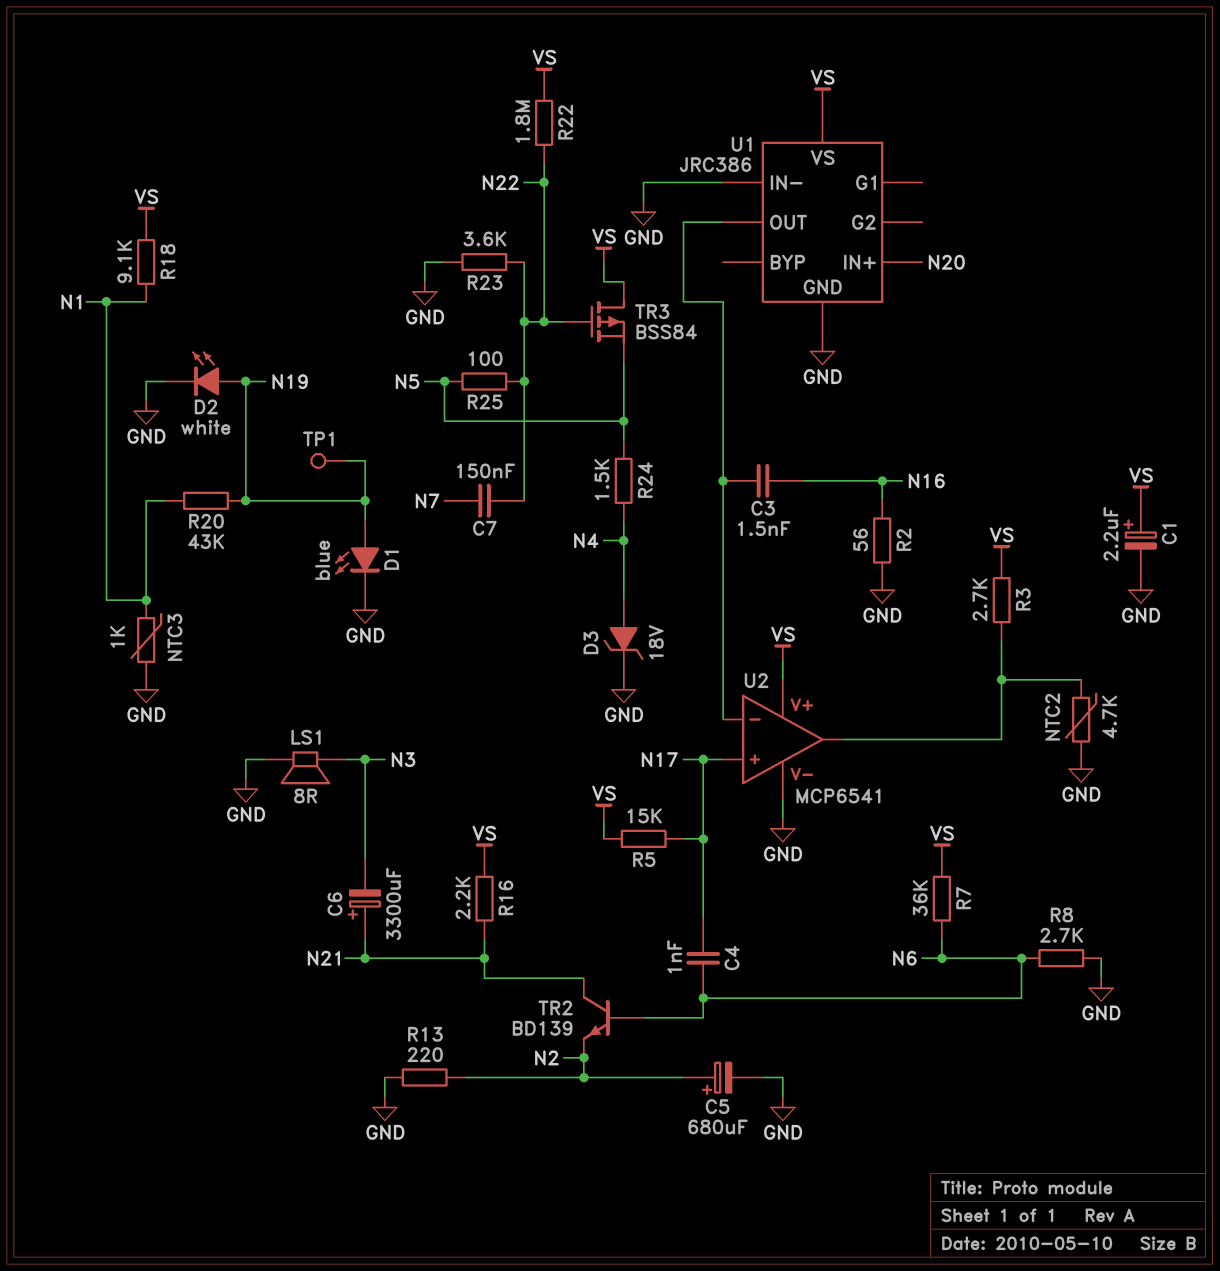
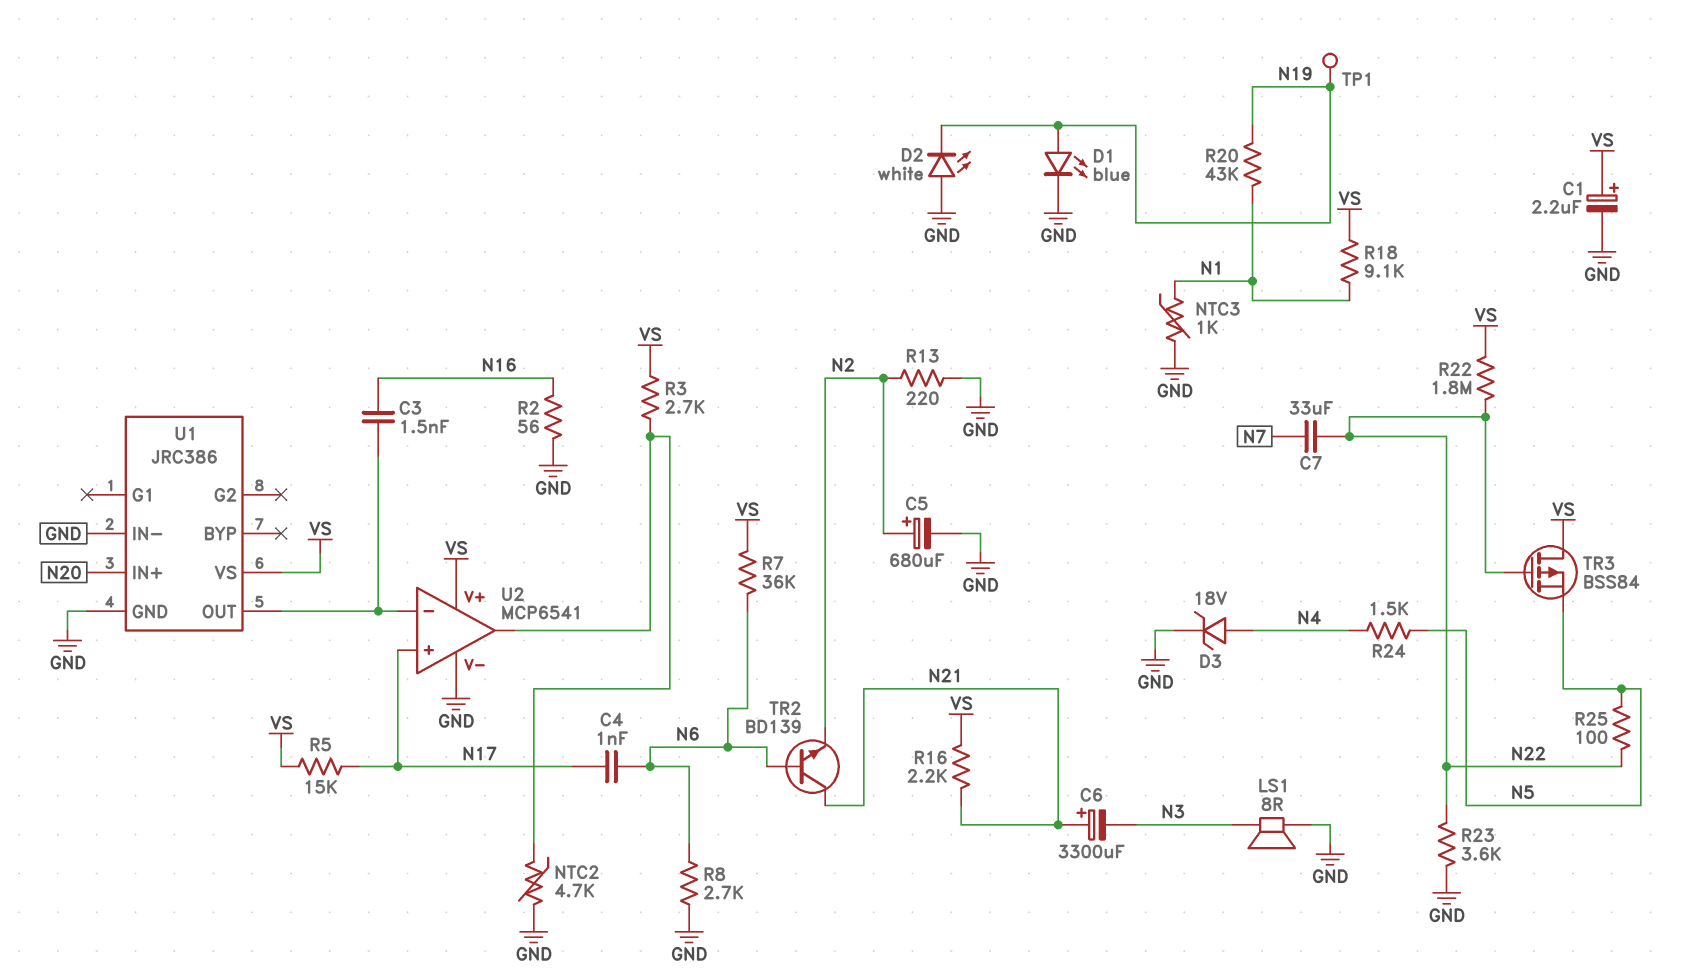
C7: 150nF (N7, N22) -> 33uF (N7, N22)
D2: LED white (A N19, K GND) -> LED white (A GND, K N19)

